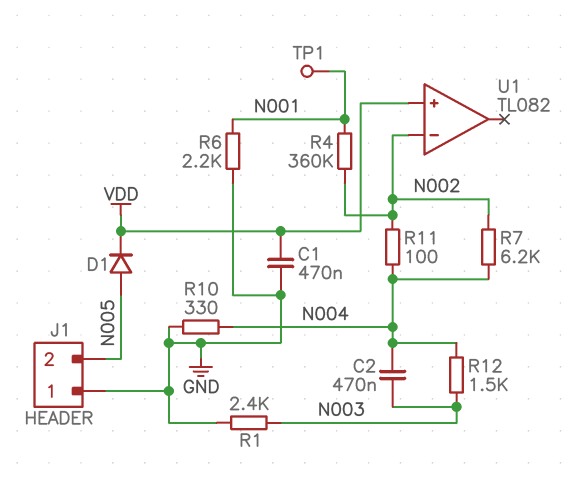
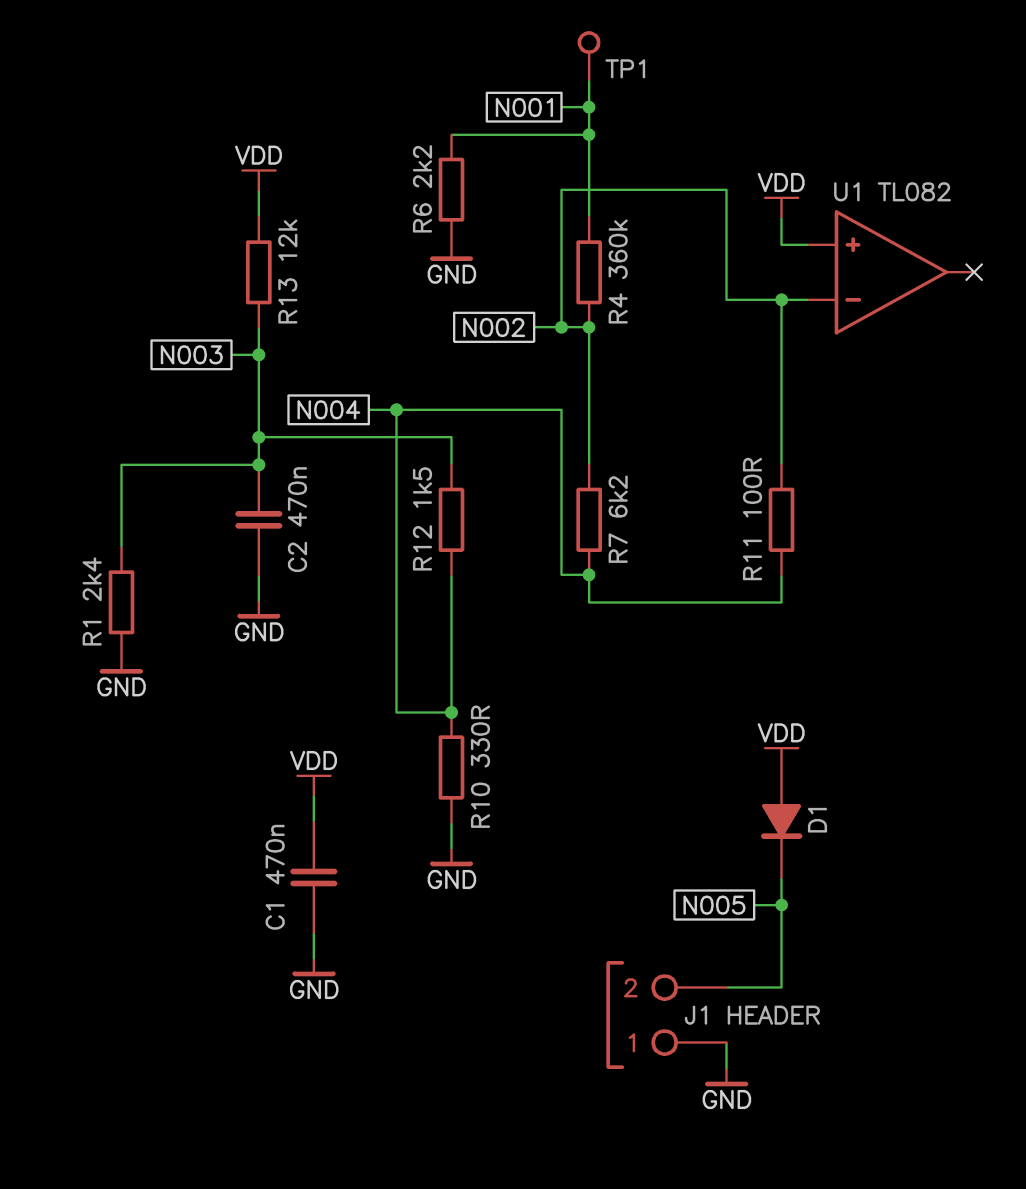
C2: 470nF (N003, N004) -> 470nF (GND, N003)
D1: diode (A N005, K VDD) -> diode (A VDD, K N005)
R13: none -> 12k (N003, VDD)

